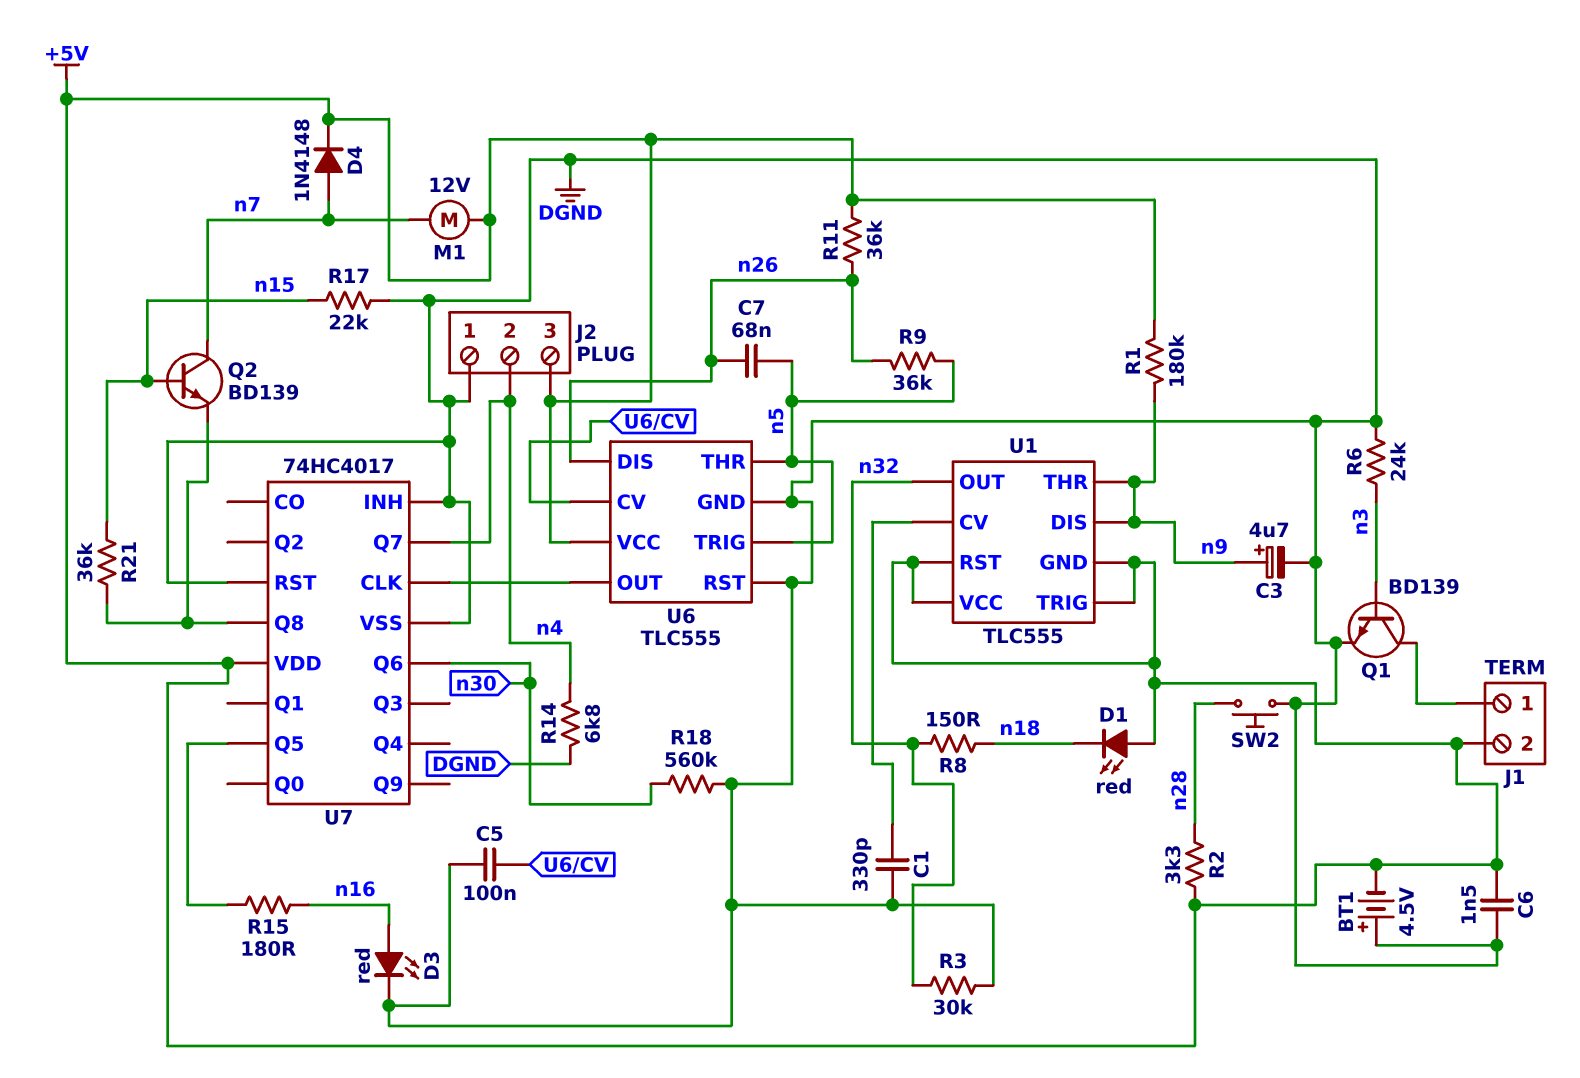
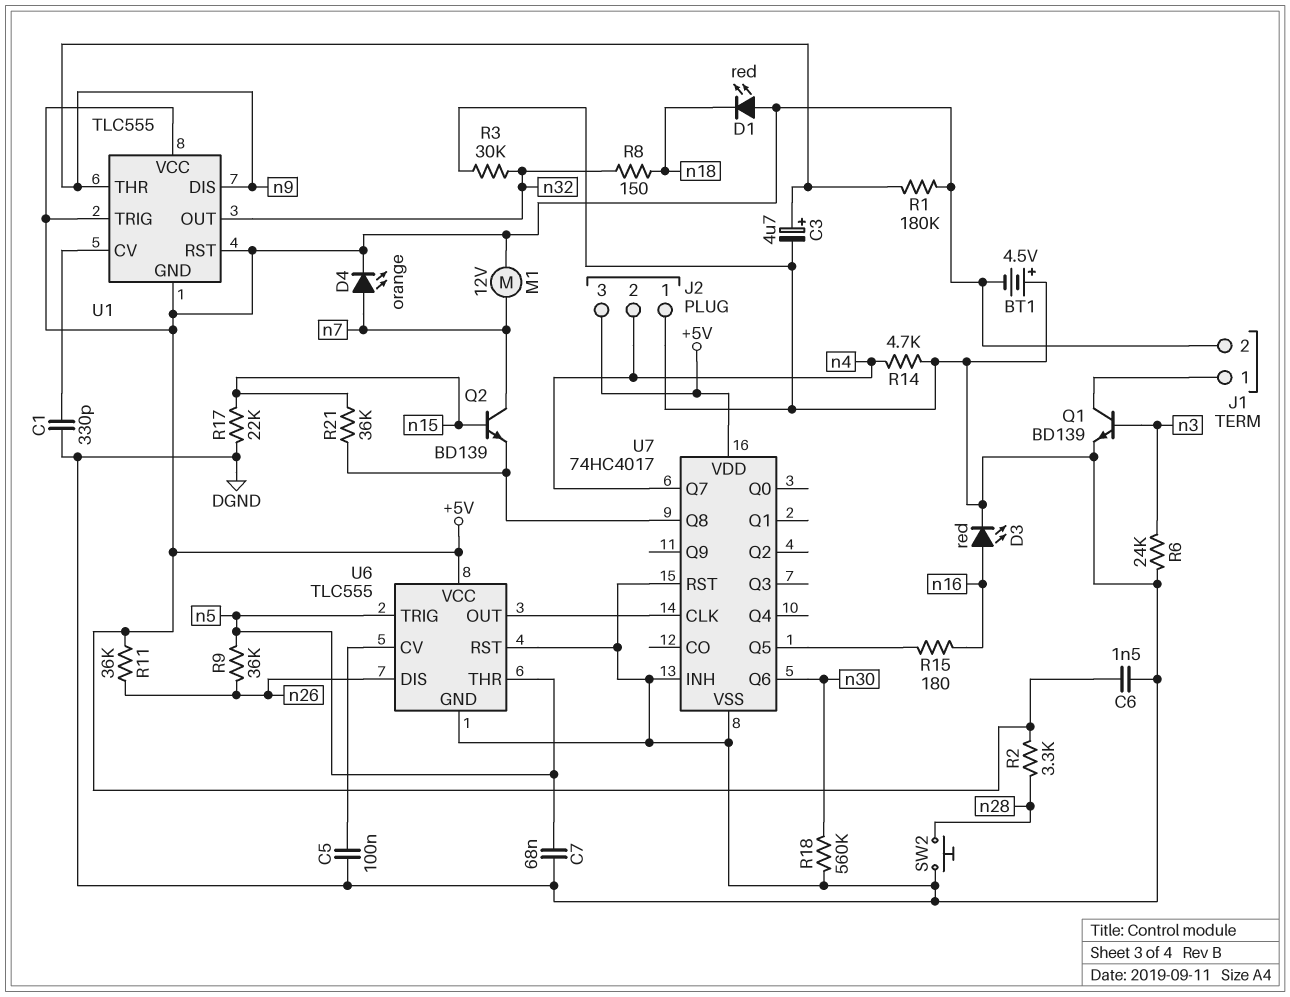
C7: 68nF (n5, n26) -> 68nF (DGND, n5)
D4: diode 1N4148 (A n7, K +5V) -> LED orange (A n7, K +5V)
R14: 6.8k (DGND, n4) -> 4.7k (DGND, n4)

